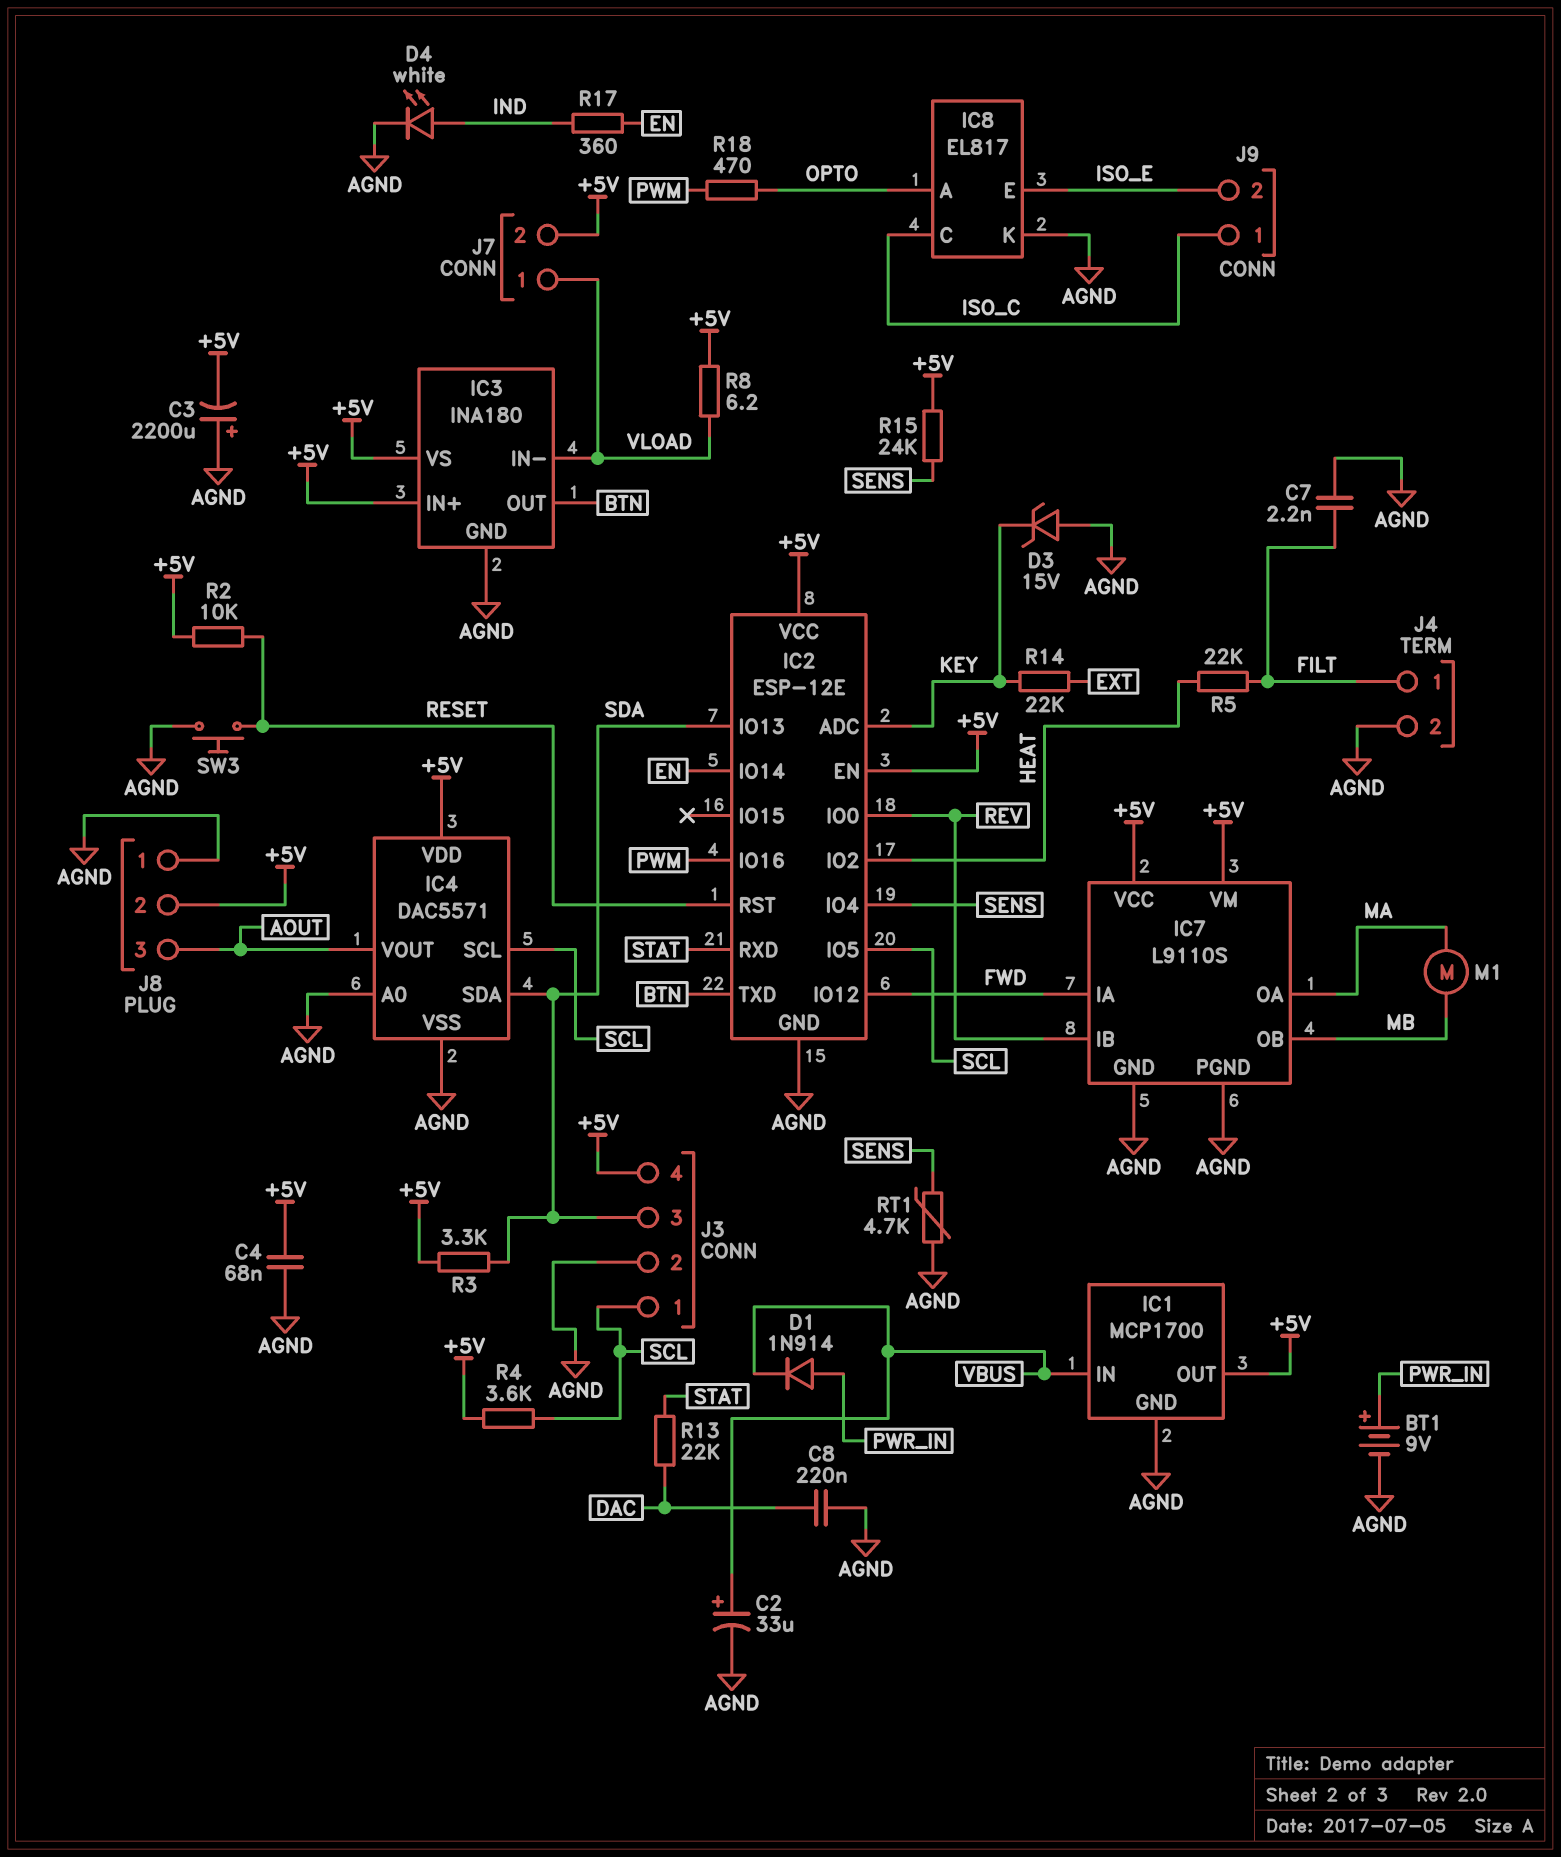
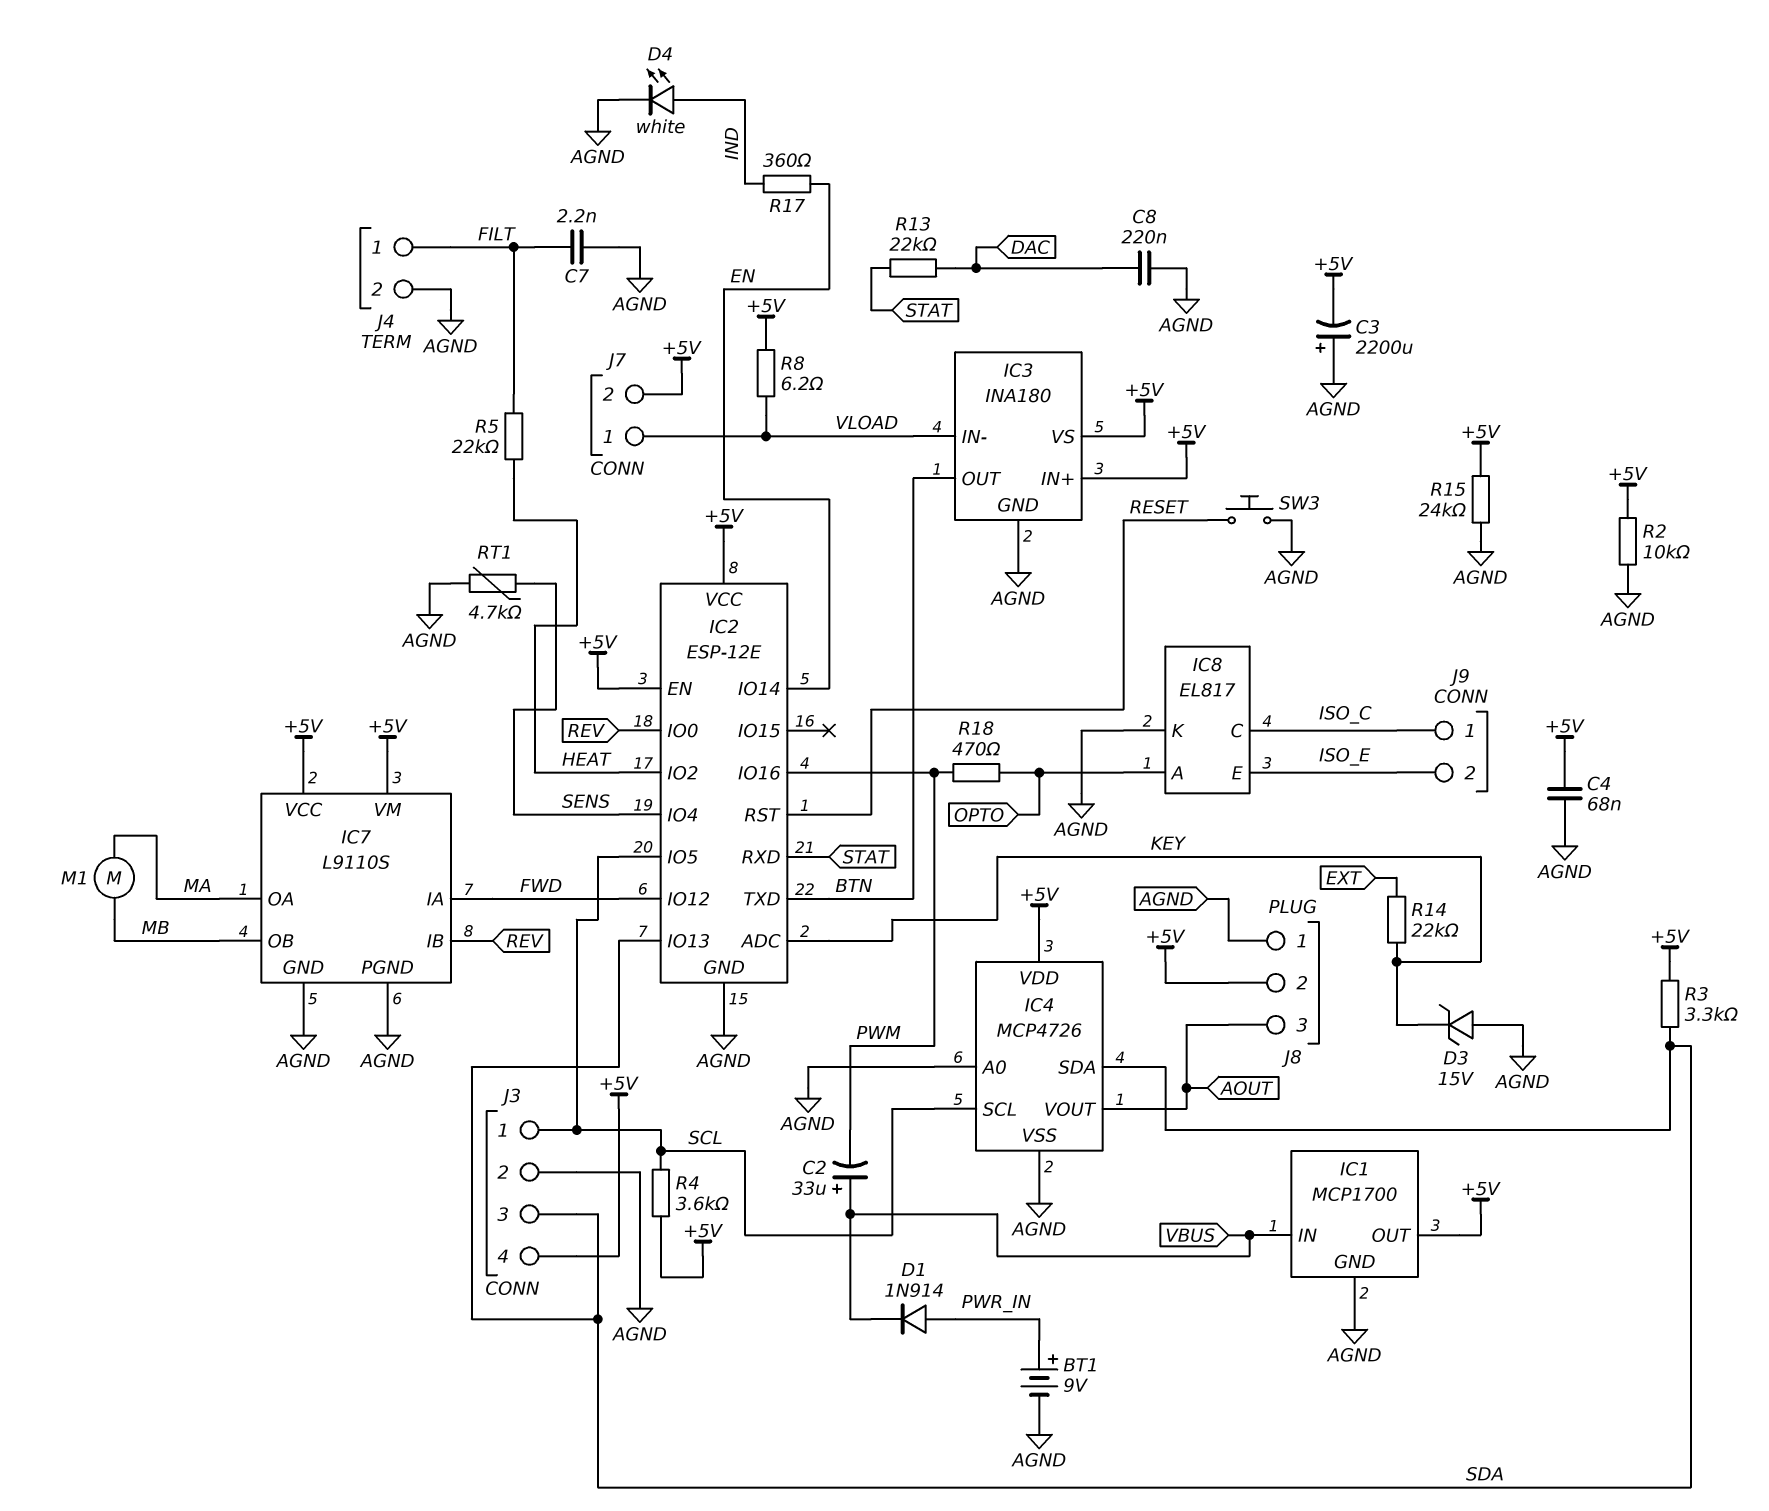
C2: 33uF (plus VBUS, minus AGND) -> 33uF (plus VBUS, minus PWM)
IC4: DAC5571 -> MCP4726
R2: 10k (+5V, RESET) -> 10k (+5V, AGND)
R15: 24k (+5V, SENS) -> 24k (+5V, AGND)

